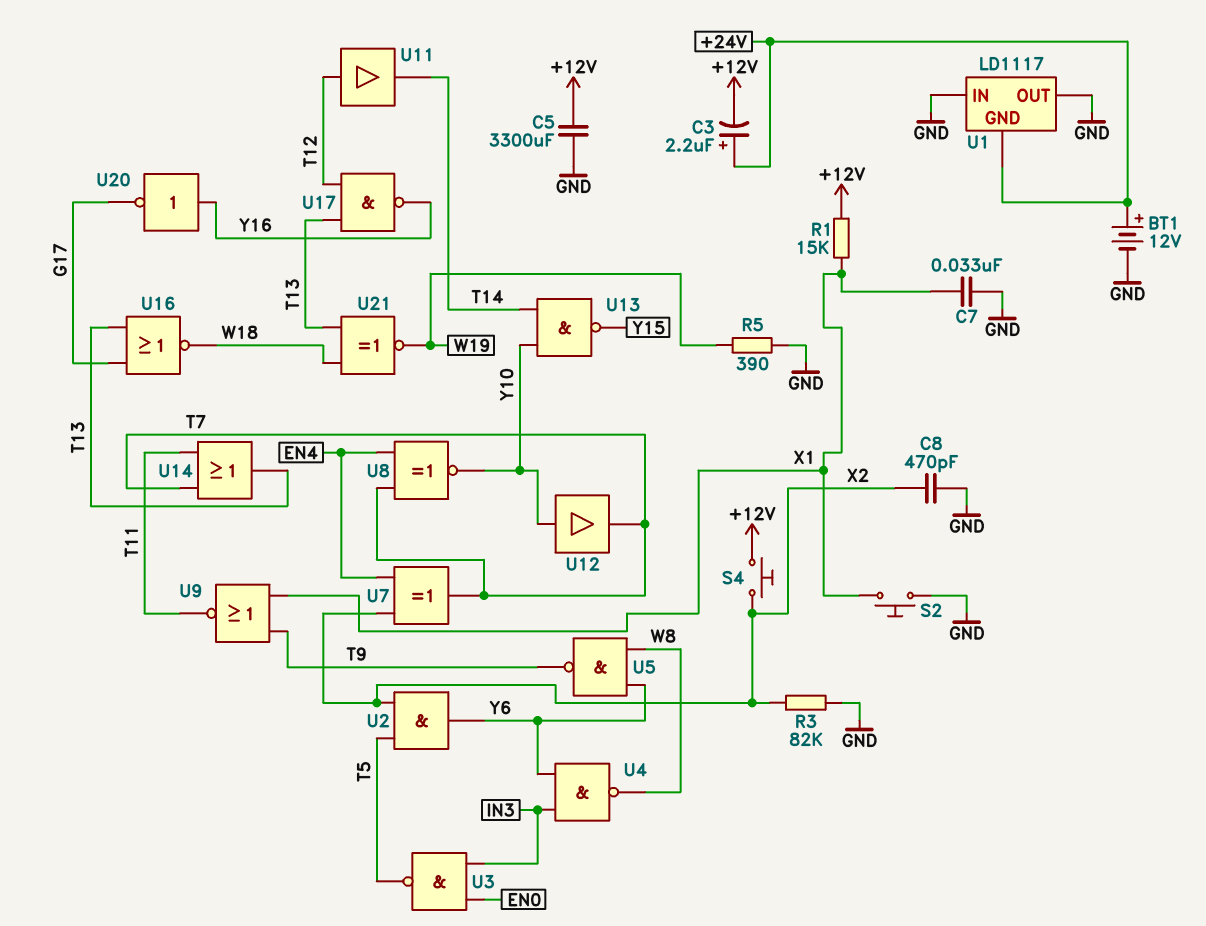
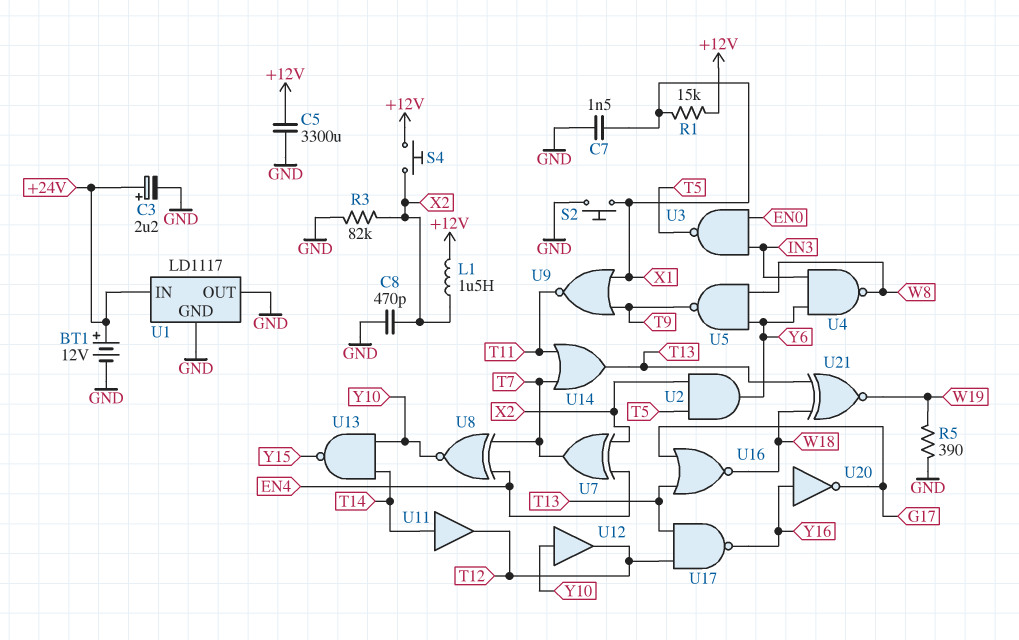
C3: 2.2uF (plus +24V, minus +12V) -> 2.2uF (plus +24V, minus GND)
C7: 33nF (GND, X1) -> 1.5nF (GND, X1)
L1: none -> 1.5uH (+12V, X2)
U1 pin GND: +24V -> GND
U1 pin IN: GND -> +24V
U11: buffer (in T12, out T14) -> buffer (in T14, out T12)
U12: buffer (in Y10, out T7) -> buffer (in Y10, out T12)

